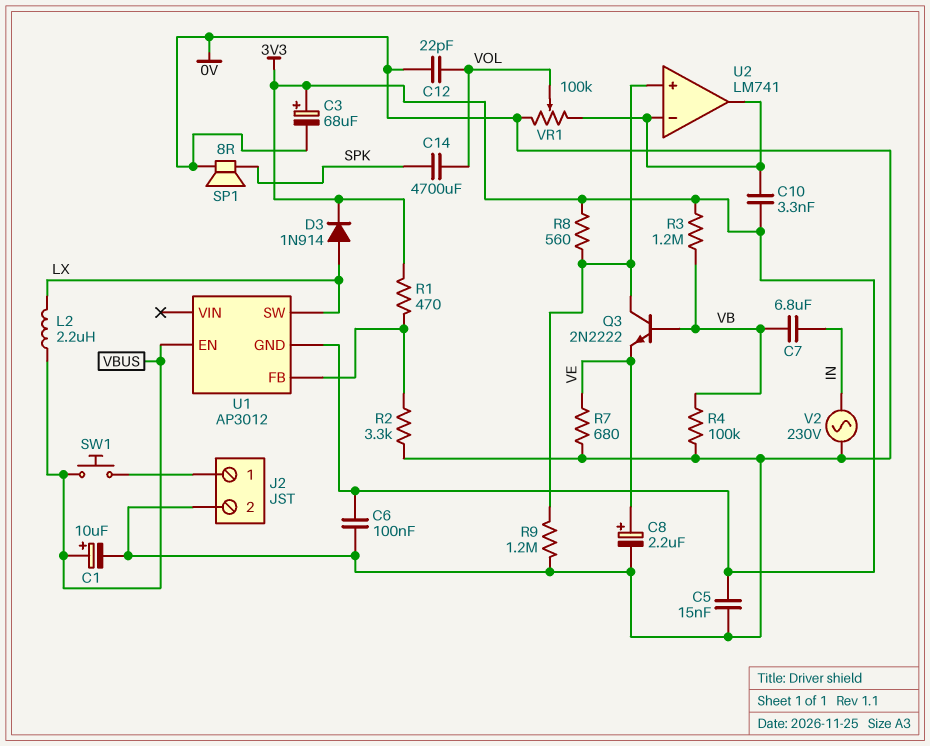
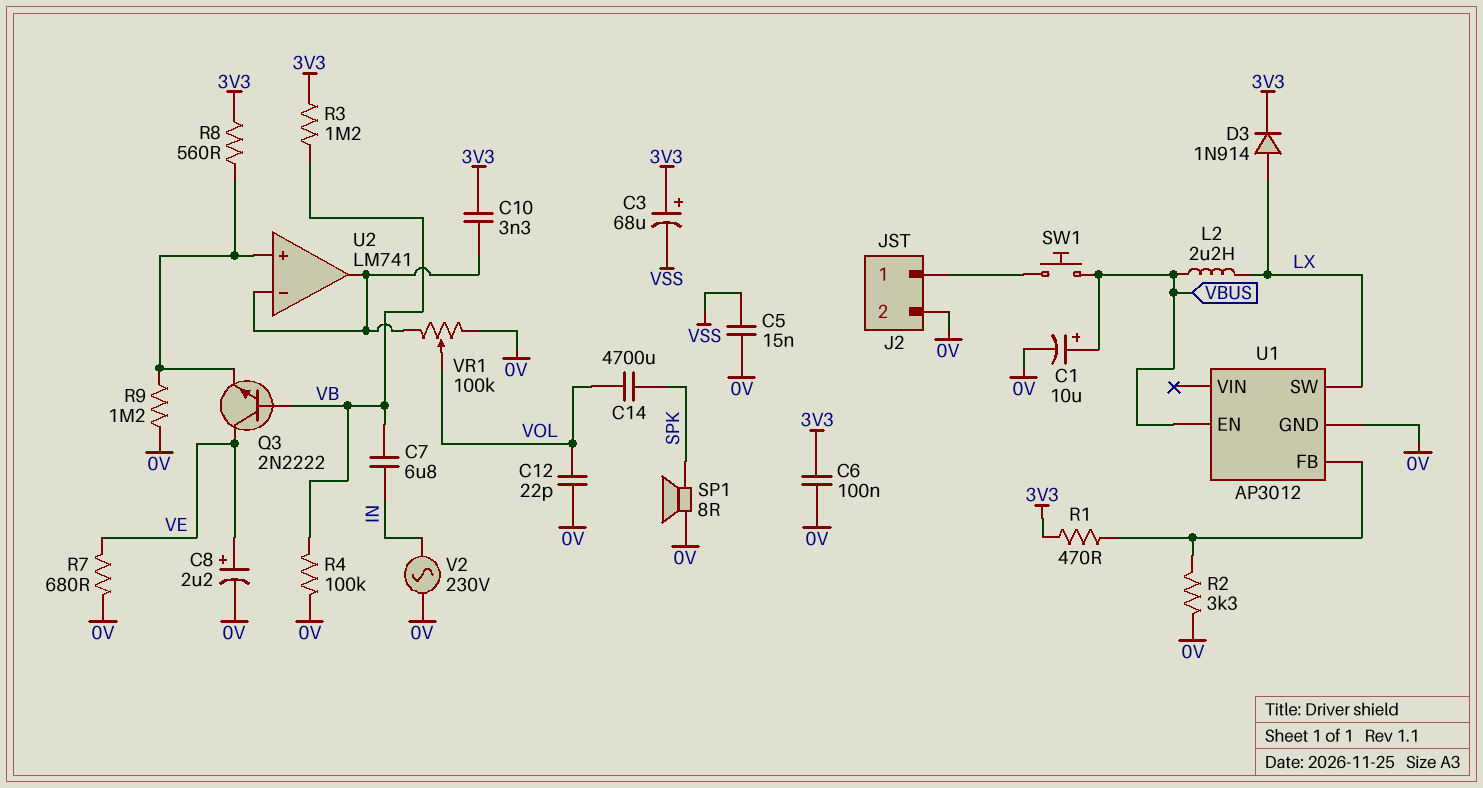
C3: 68uF (plus 3V3, minus 0V) -> 68uF (plus 3V3, minus VSS)
C5: 15nF (0V, 3V3) -> 15nF (0V, VSS)
Q3: NPN 2N2222 (B VB, C U2/in+, E VE) -> NPN 2N2222 (B VB, C VE, E U2/in+)
U1 pin GND: 3V3 -> 0V

